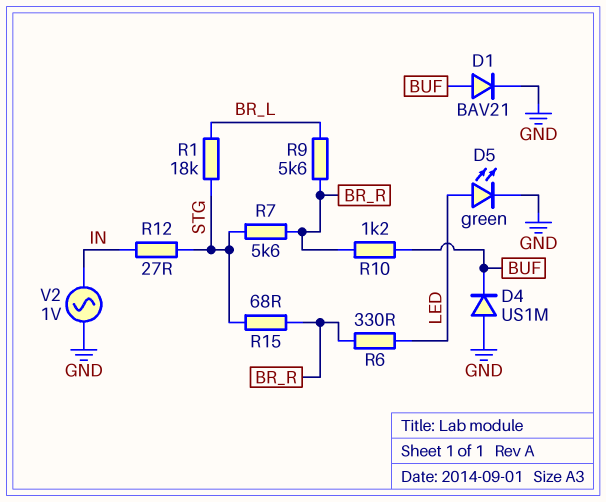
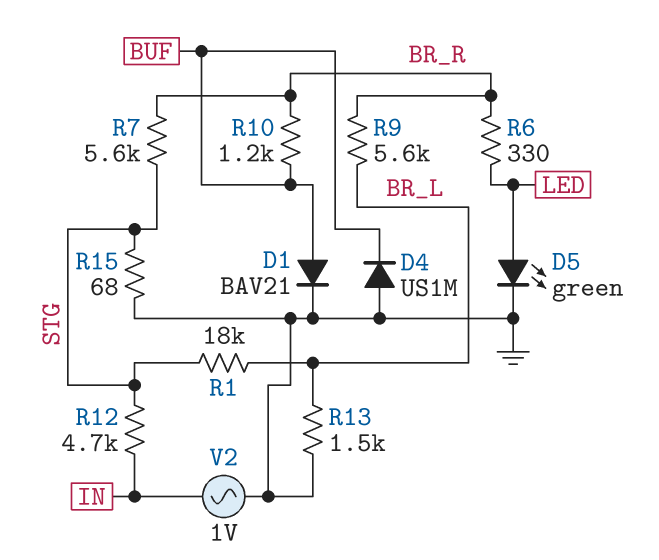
R12: 27 (IN, STG) -> 4.7k (IN, STG)
R13: none -> 1.5k (BR_L, GND)
R15: 68 (BR_R, STG) -> 68 (GND, STG)

